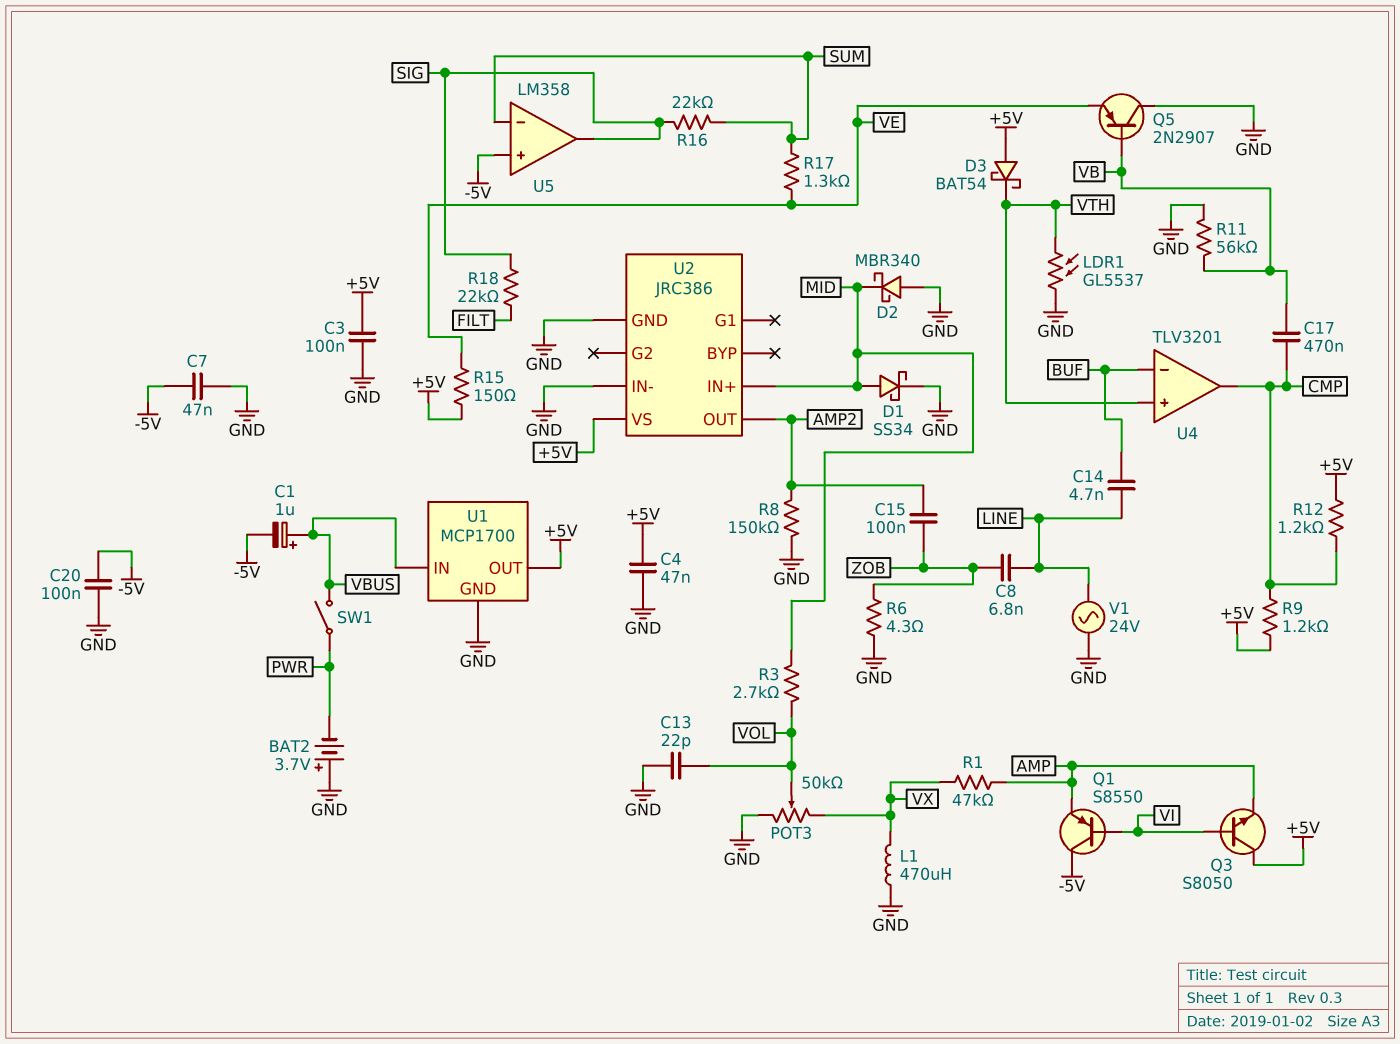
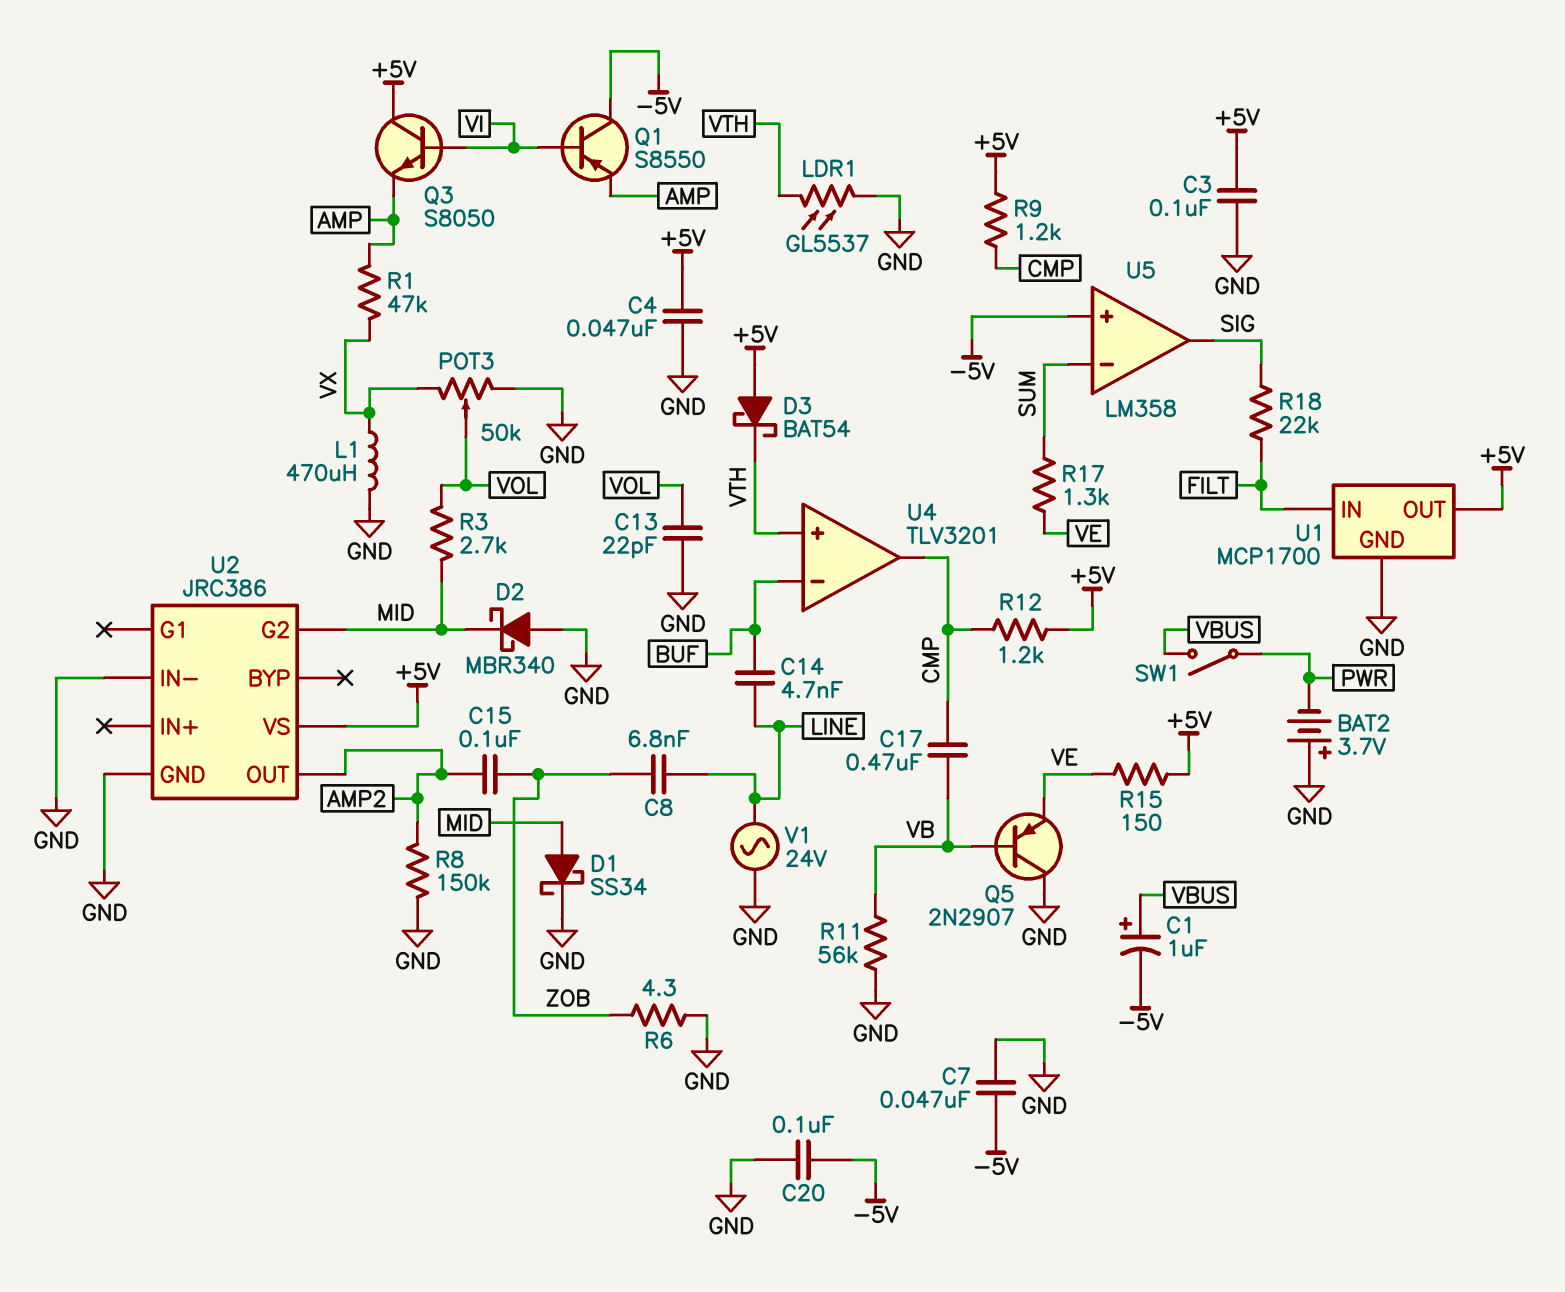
R16: 22k (SIG, SUM) -> none
U1 pin IN: VBUS -> FILT
U2 pin G2: none -> MID
U2 pin IN+: MID -> none

